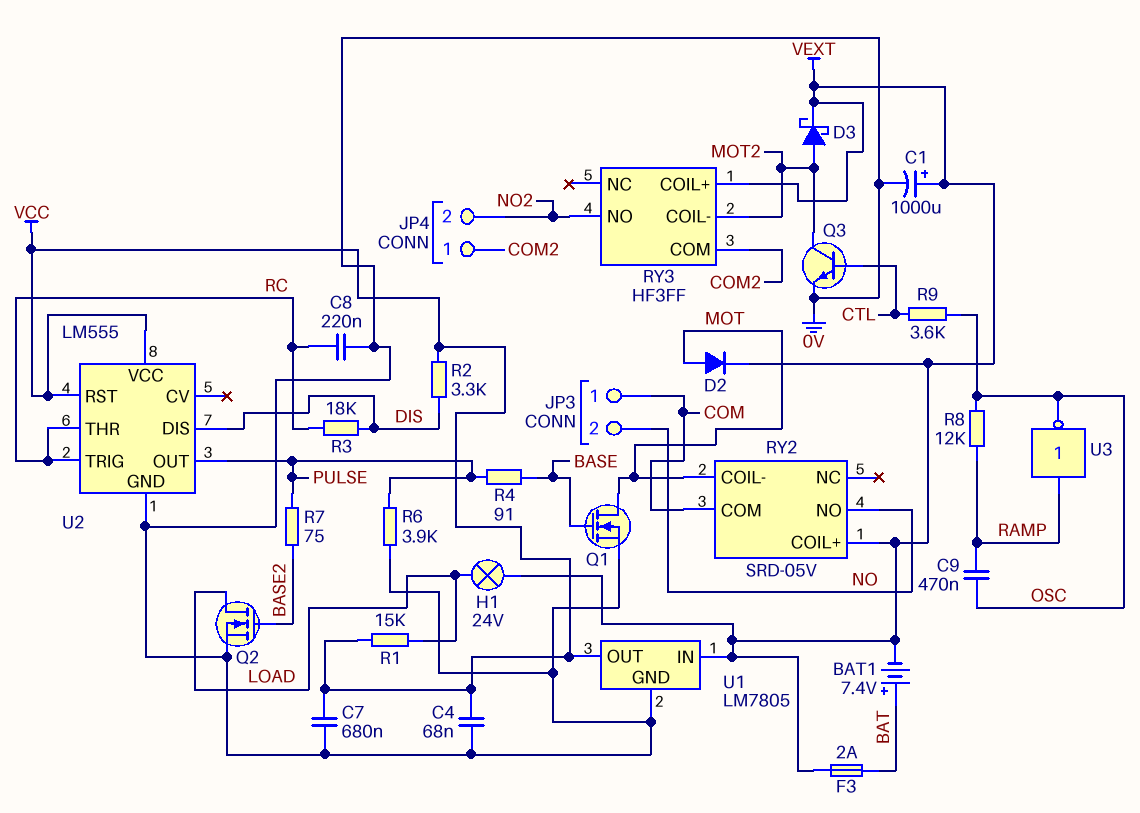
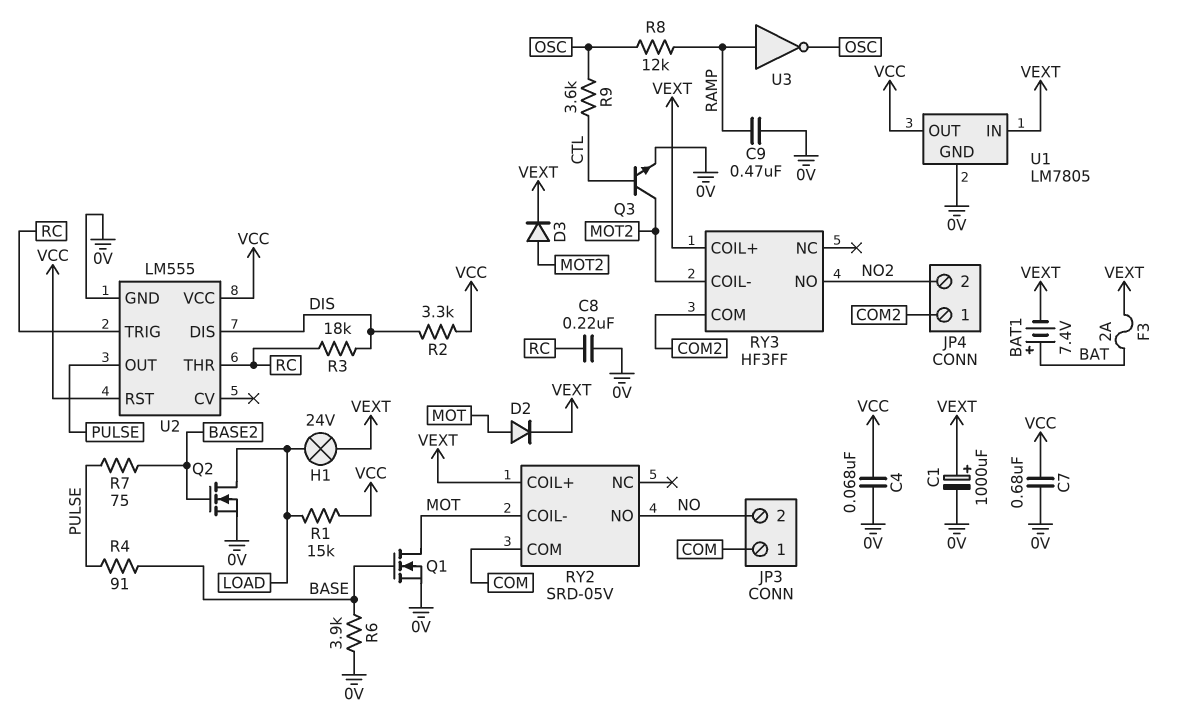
C9: 470nF (OSC, RAMP) -> 470nF (0V, RAMP)
D3: schottky (A MOT2, K VEXT) -> diode (A MOT2, K VEXT)
R6: 3.9k (0V, PULSE) -> 3.9k (0V, BASE)

